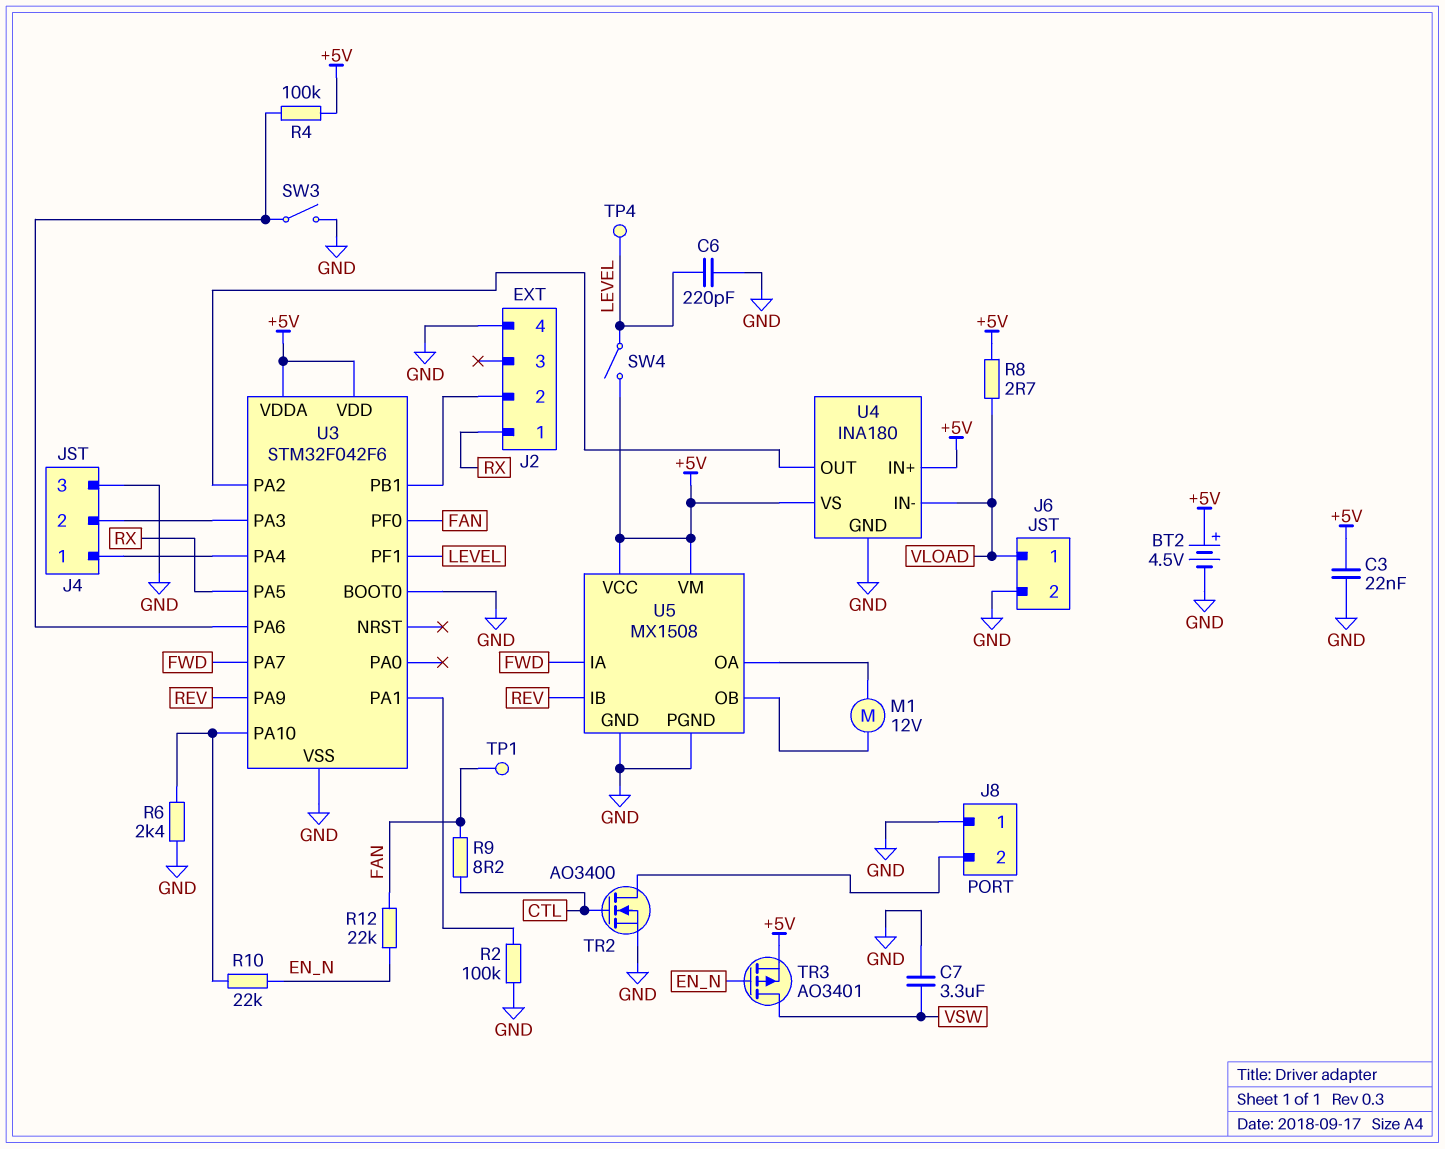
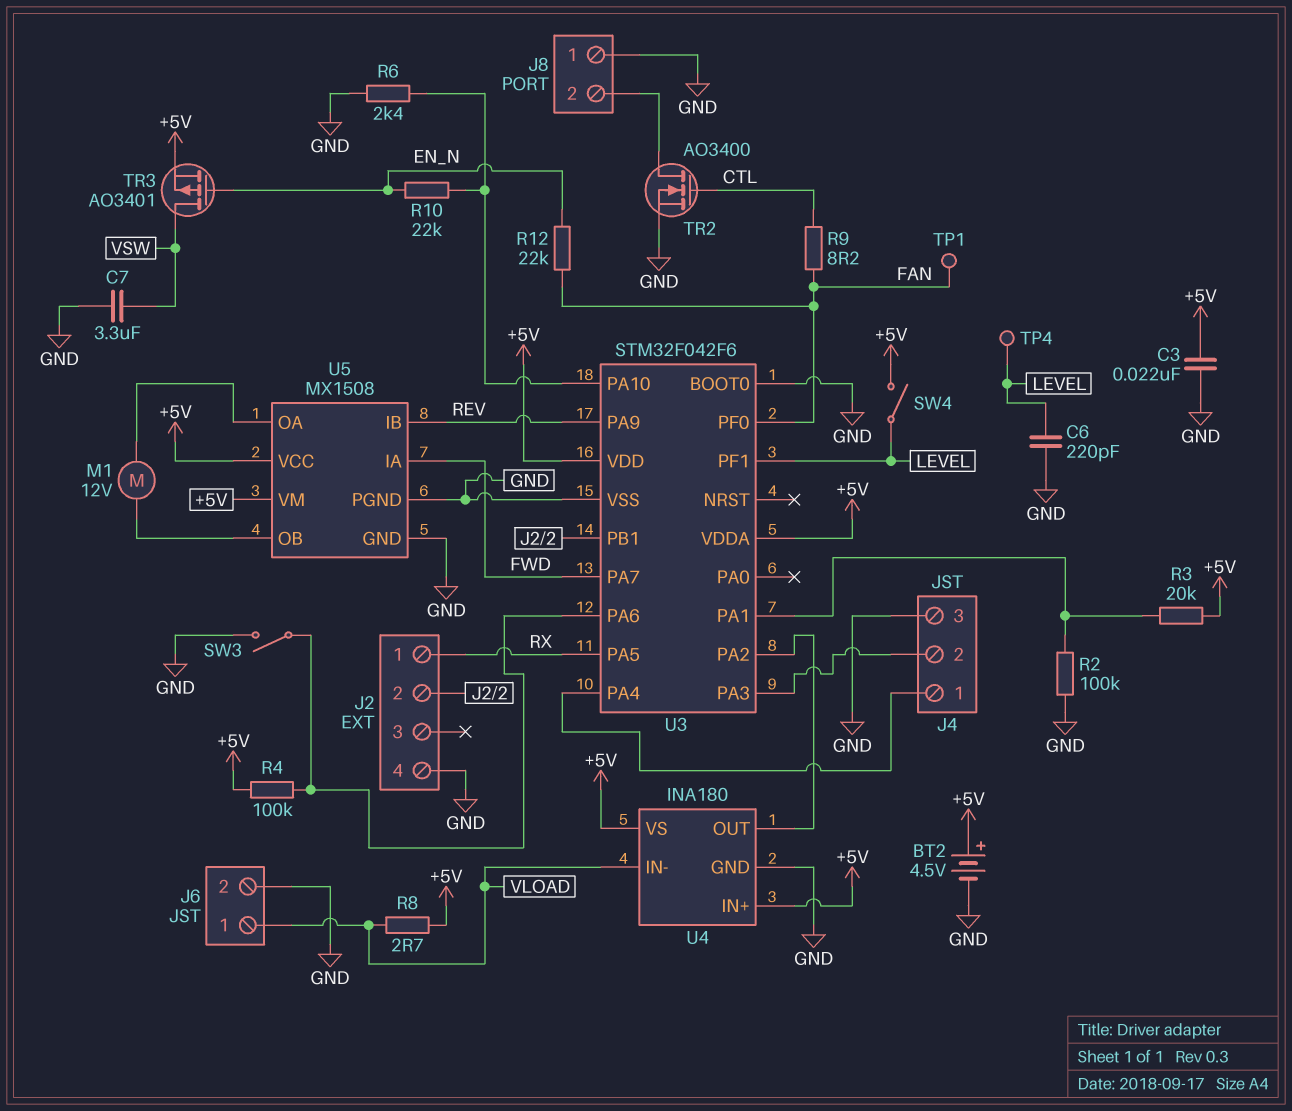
R3: none -> 20k (+5V, U3/PA1)

